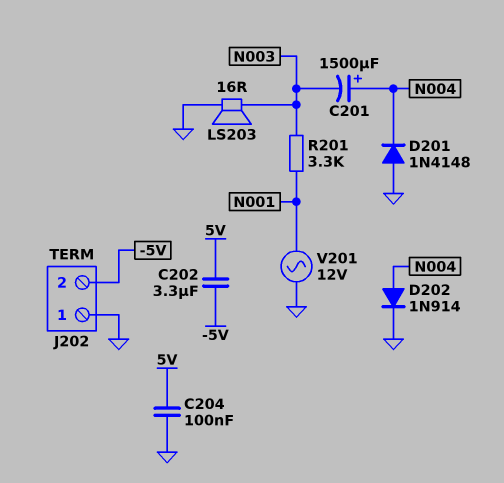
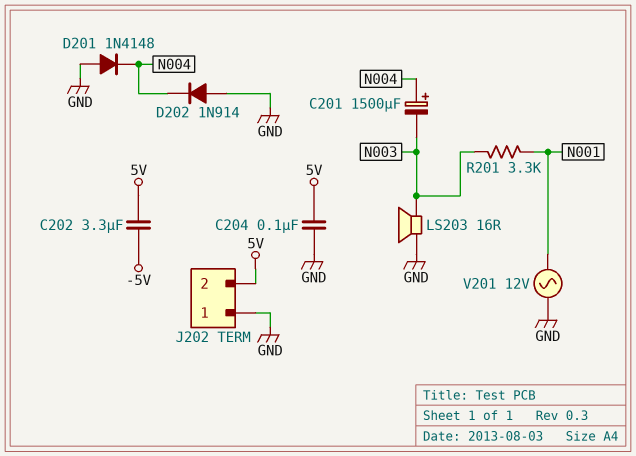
D202: diode 1N914 (A N004, K GND) -> diode 1N914 (A GND, K N004)
J202 pin 2: -5V -> 5V

